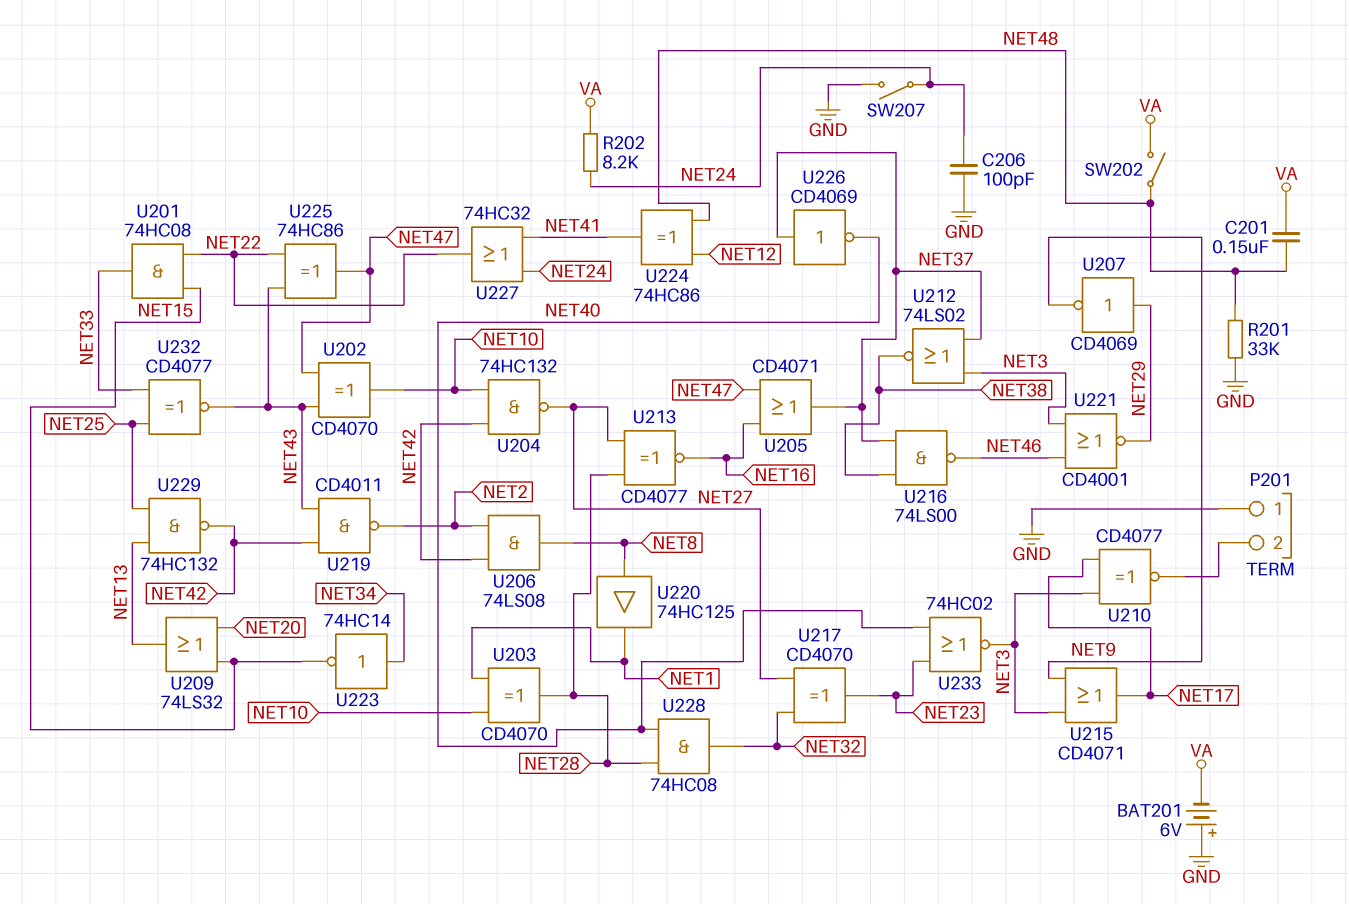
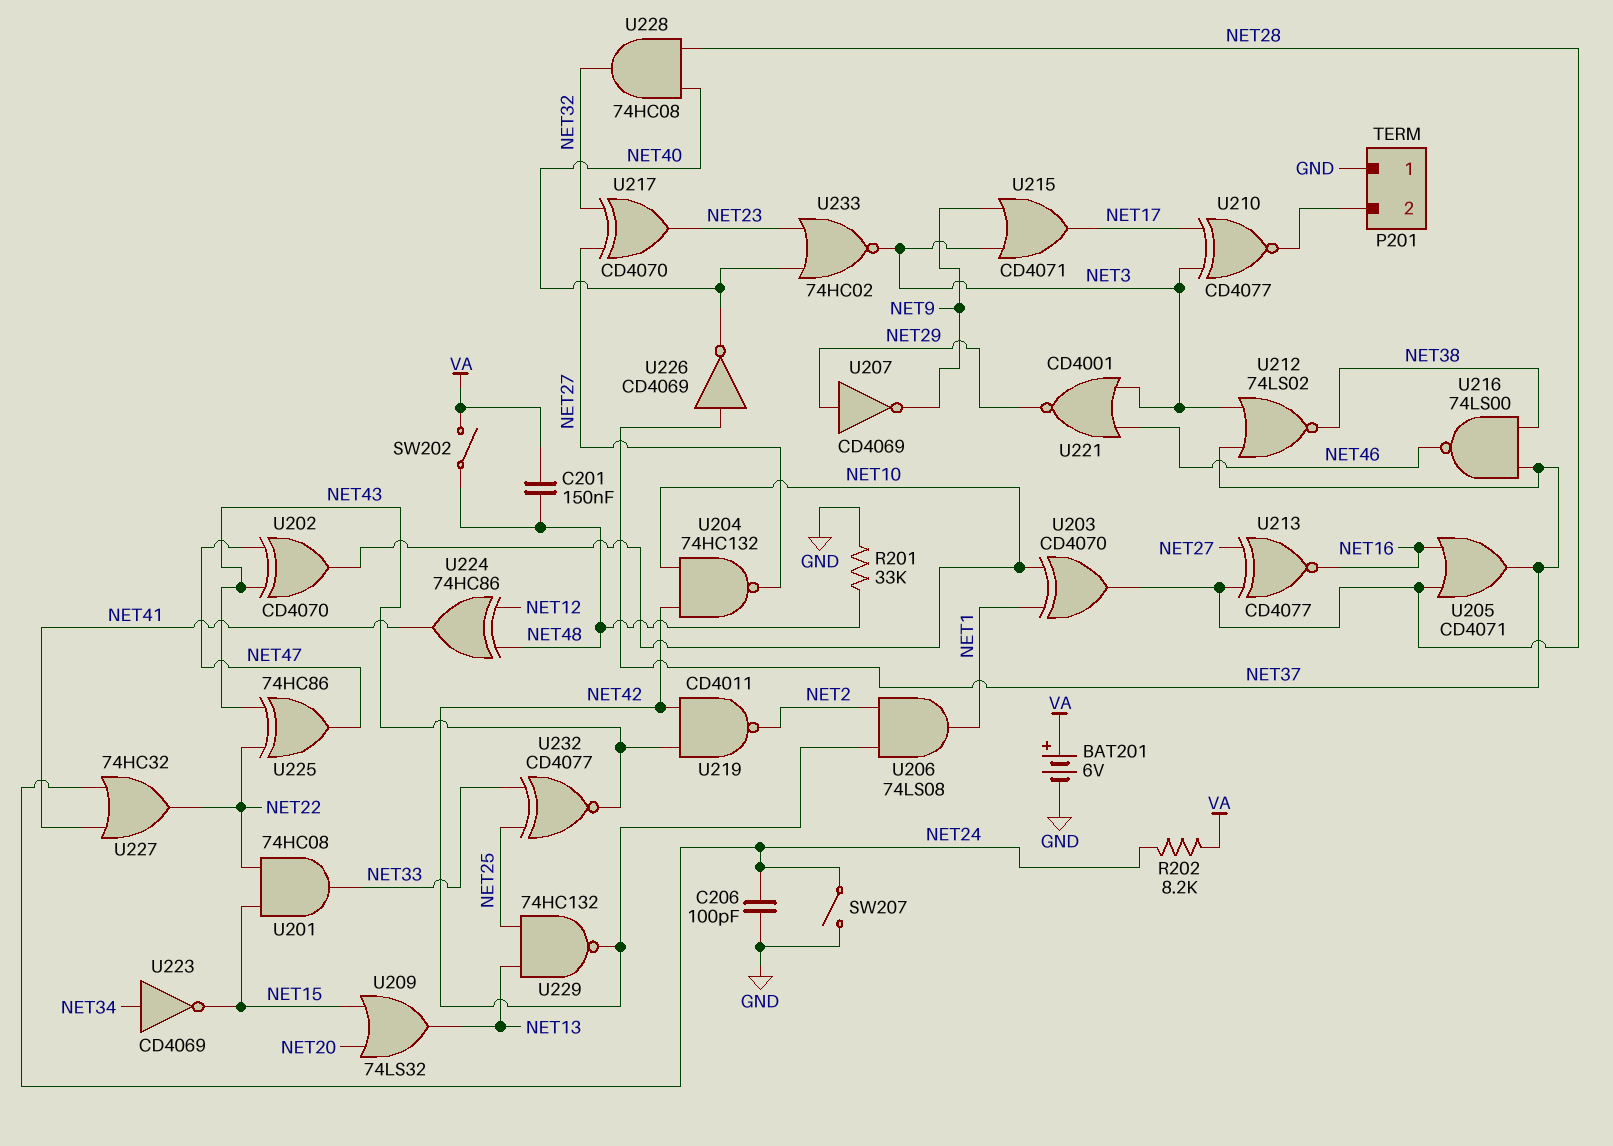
BAT201: 6V (plus GND, minus VA) -> 6V (plus VA, minus GND)
U205: OR CD4071 (in NET16, in NET47, out NET37) -> OR CD4071 (in NET16, in NET28, out NET37)
U206: AND 74LS08 (in NET2, in NET42, out NET8) -> AND 74LS08 (in NET2, in NET42, out NET1)
U220: buffer 74HC125 (in NET8, out NET1) -> none
U223: NOT 74HC14 (in NET34, out NET15) -> NOT CD4069 (in NET34, out NET15)

